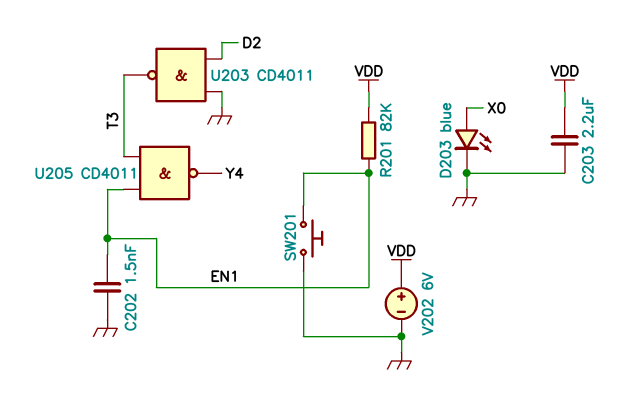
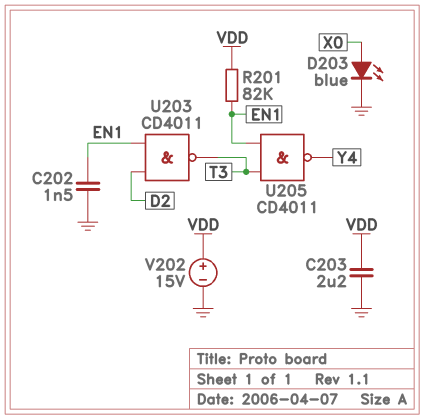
SW201: button (EN1, GND) -> none
U203: NAND CD4011 (in D2, in GND, out T3) -> NAND CD4011 (in D2, in EN1, out T3)
V202: 6V (plus VDD, minus GND) -> 15V (plus VDD, minus GND)

